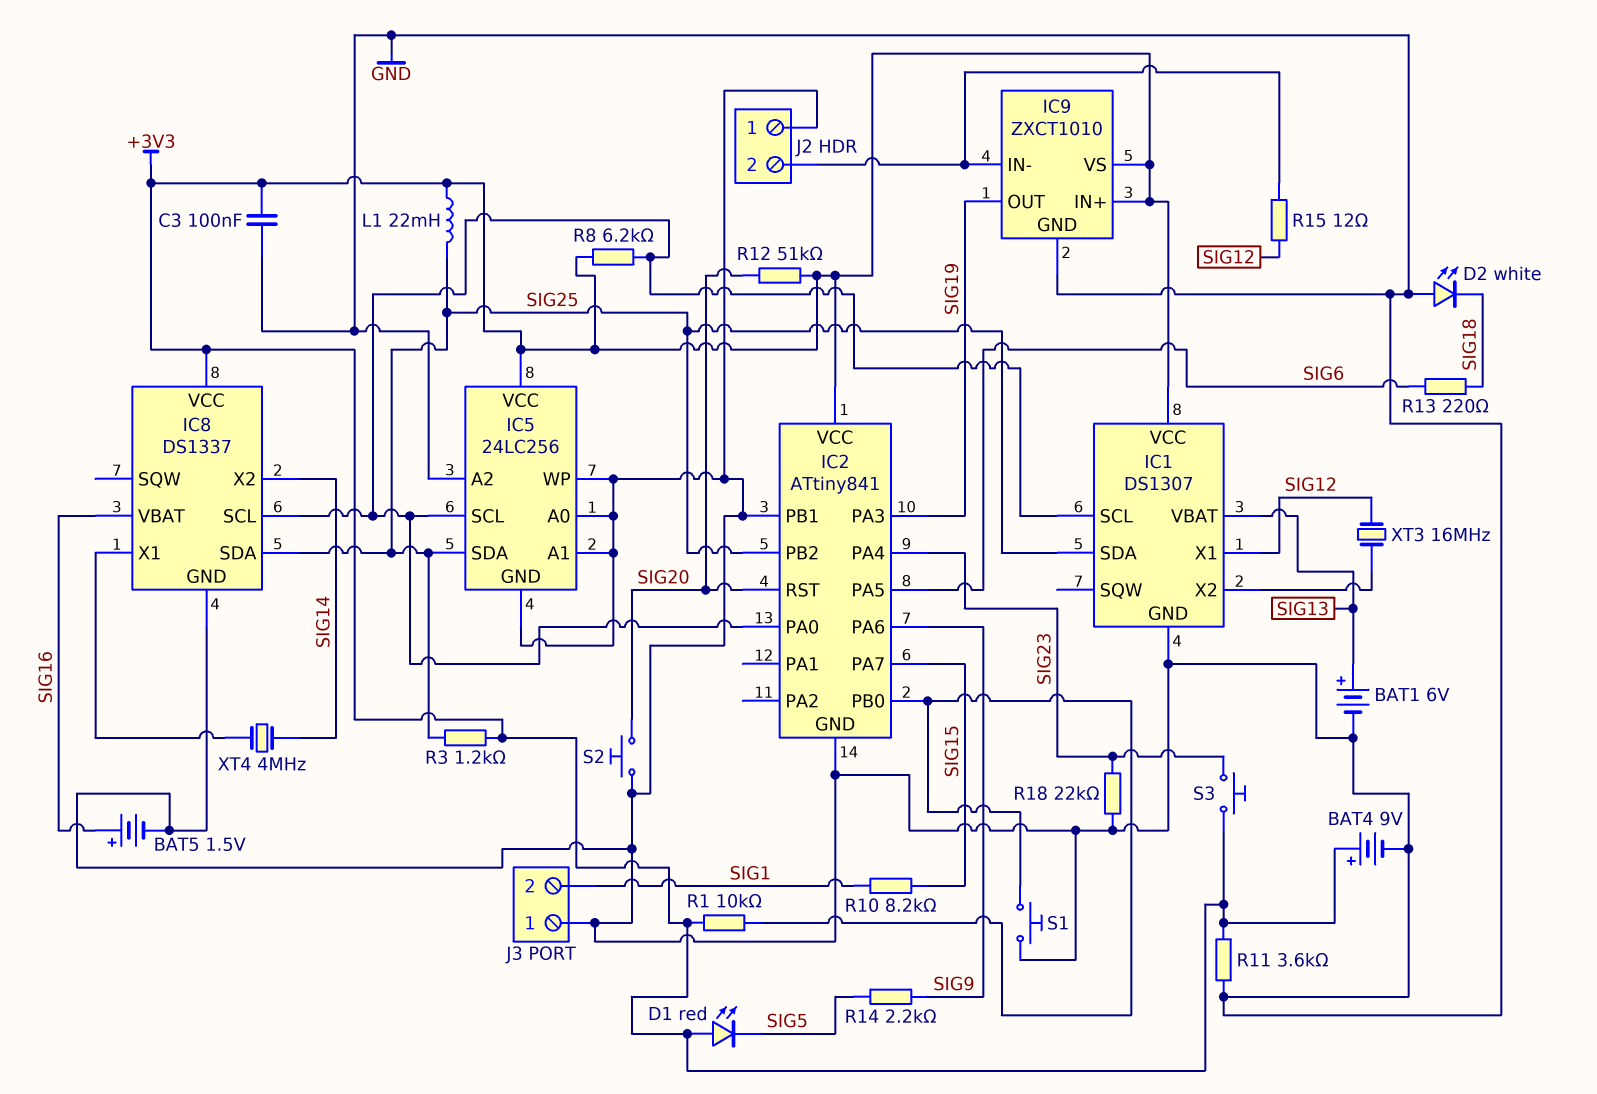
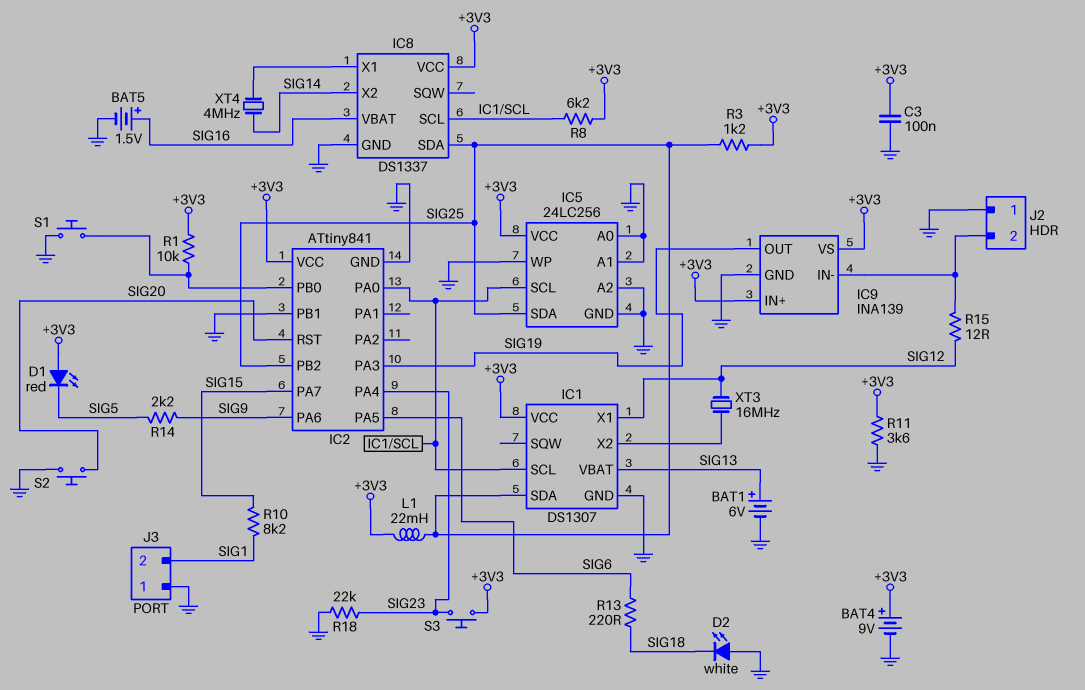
IC9: ZXCT1010 -> INA139
R12: 51k (+3V3, SIG20) -> none

